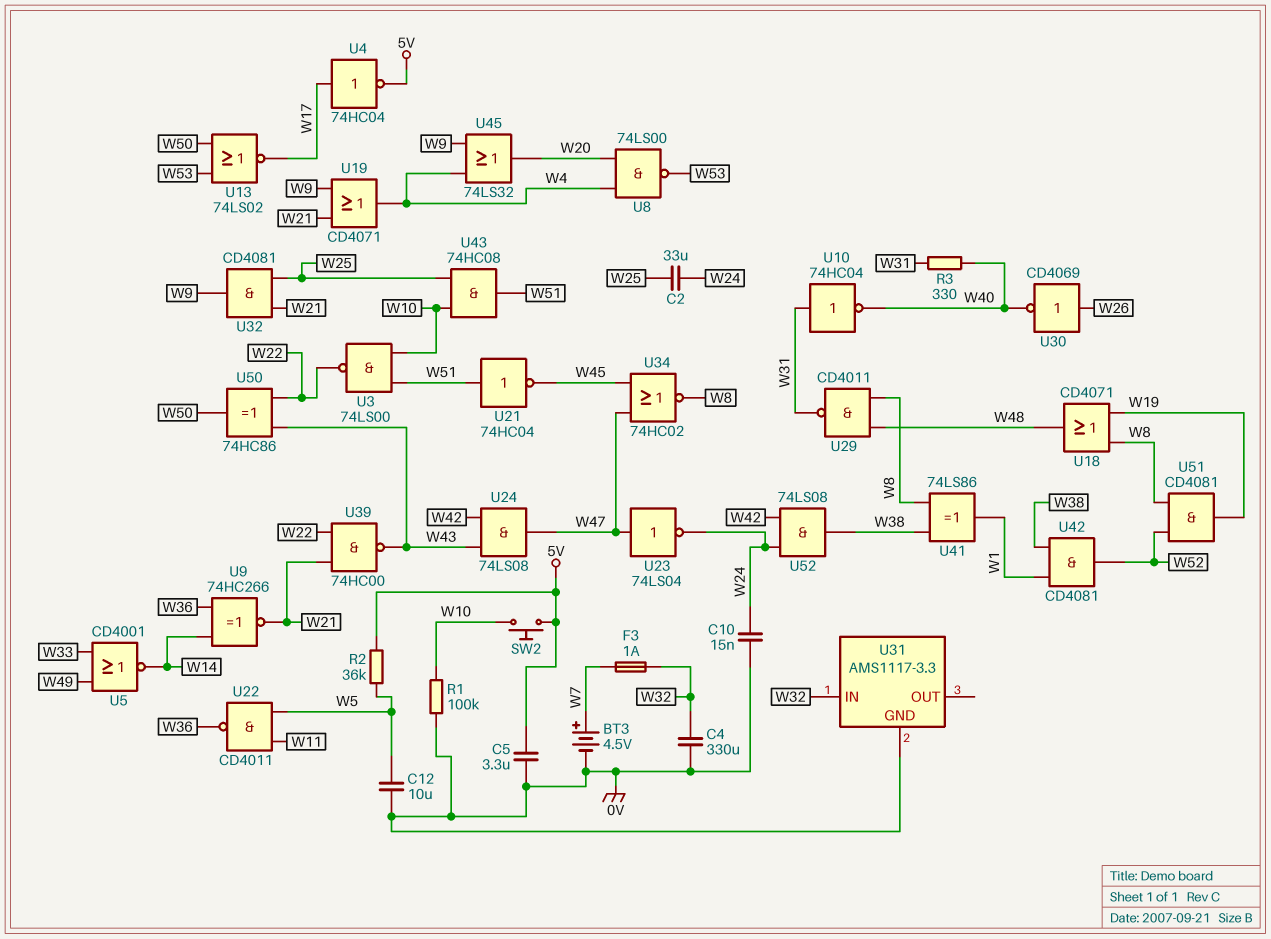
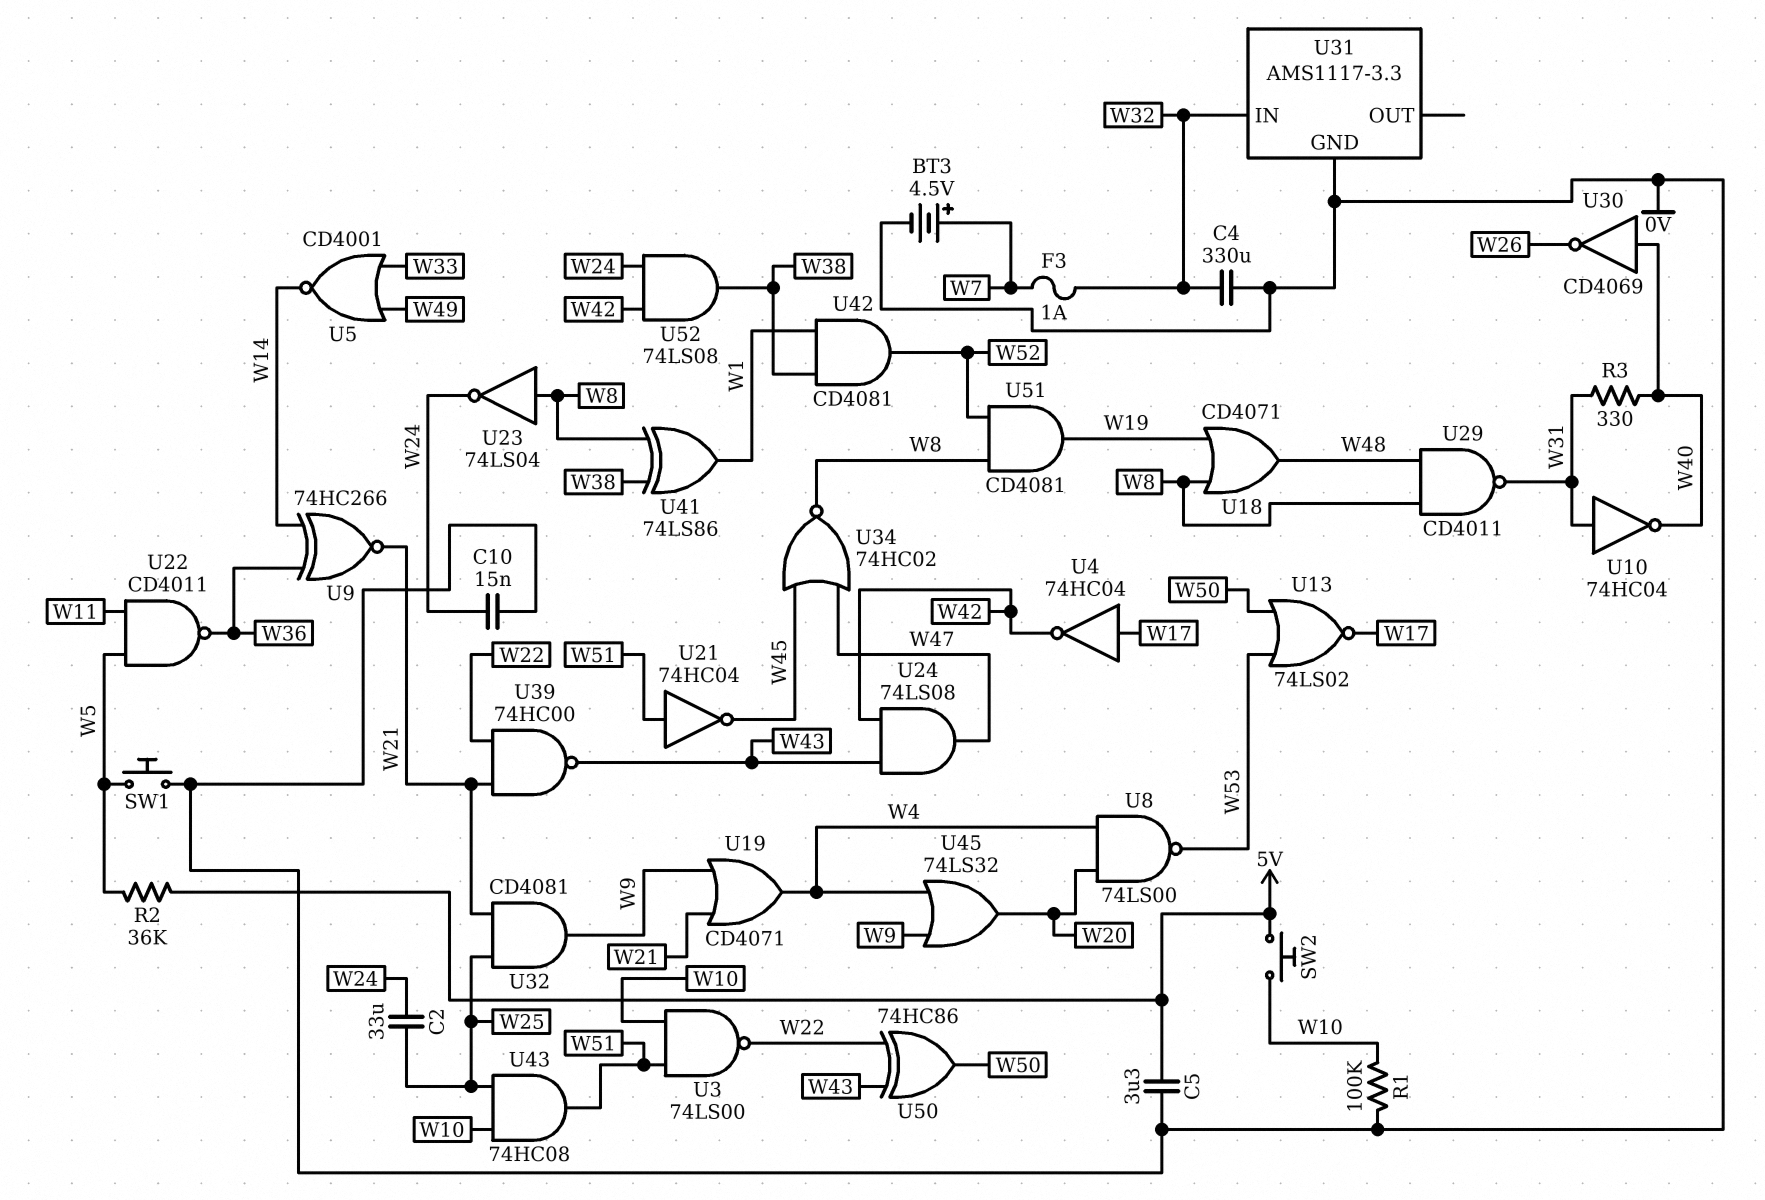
C12: 10uF (0V, W5) -> none
SW1: none -> button (0V, W5)
U4: NOT 74HC04 (in W17, out 5V) -> NOT 74HC04 (in W17, out W42)
U23: NOT 74LS04 (in W47, out W24) -> NOT 74LS04 (in W8, out W24)
U30: NOT CD4069 (in W26, out W40) -> NOT CD4069 (in W40, out W26)

